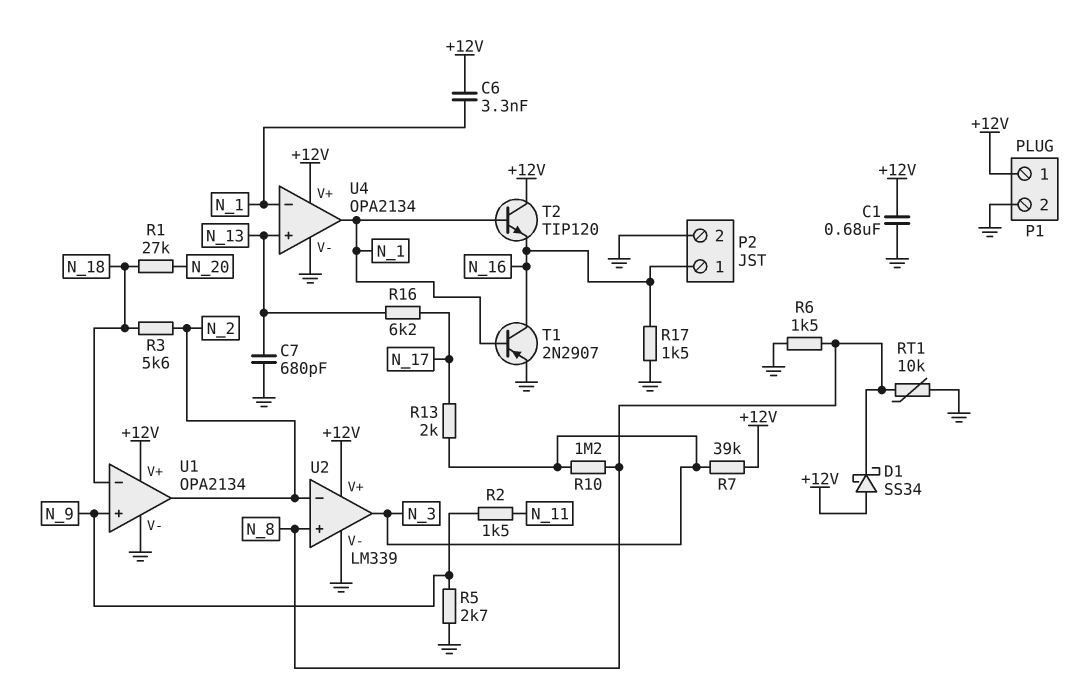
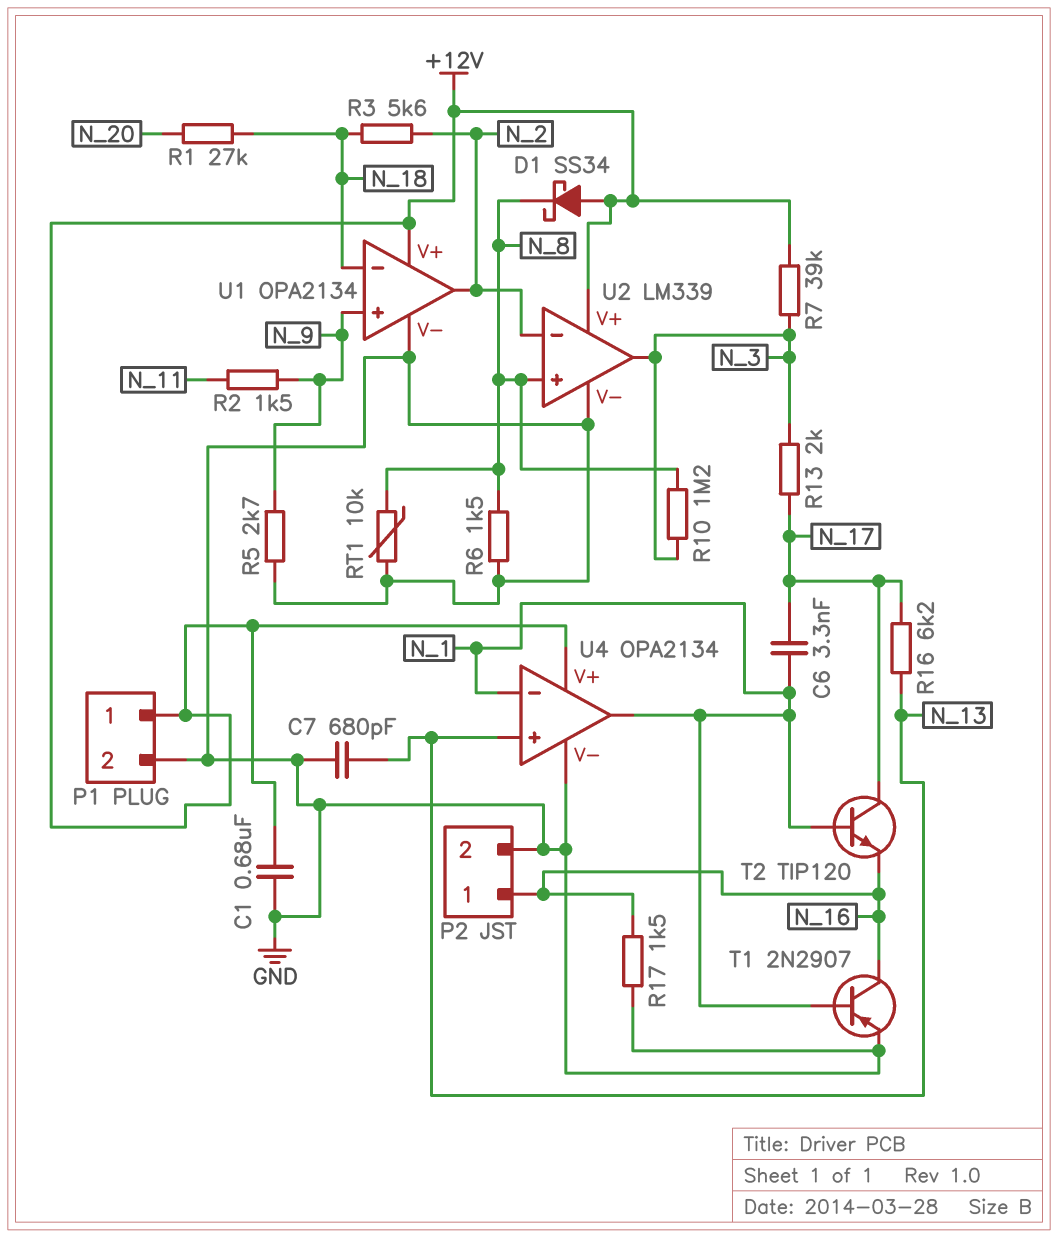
C6: 3.3nF (+12V, N_1) -> 3.3nF (N_1, N_17)
T2: NPN TIP120 (B N_1, C +12V, E N_16) -> NPN TIP120 (B N_1, C N_17, E N_16)

